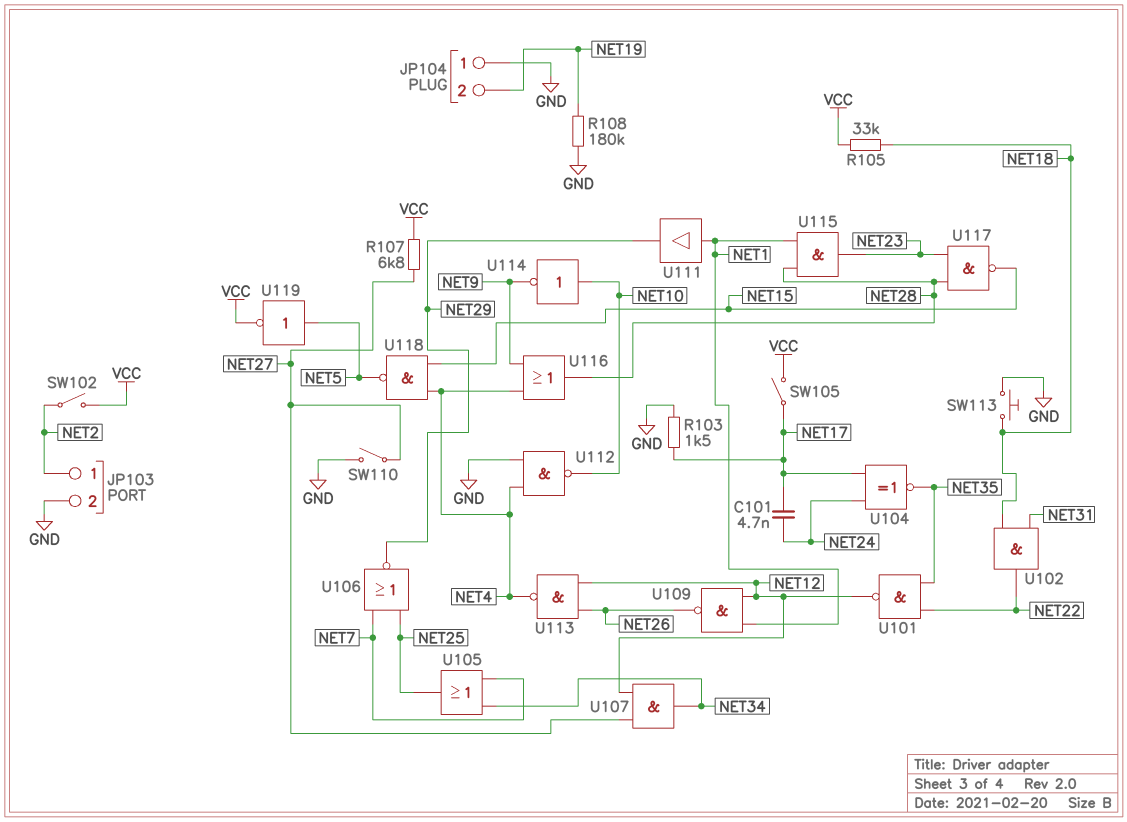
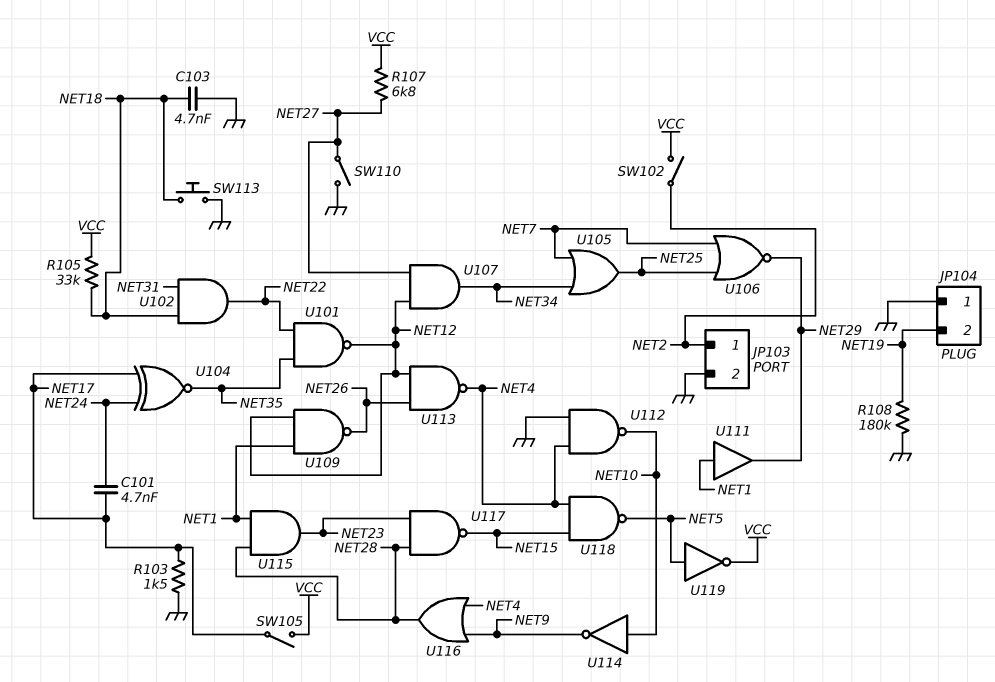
C103: none -> 4.7nF (GND, NET18)

